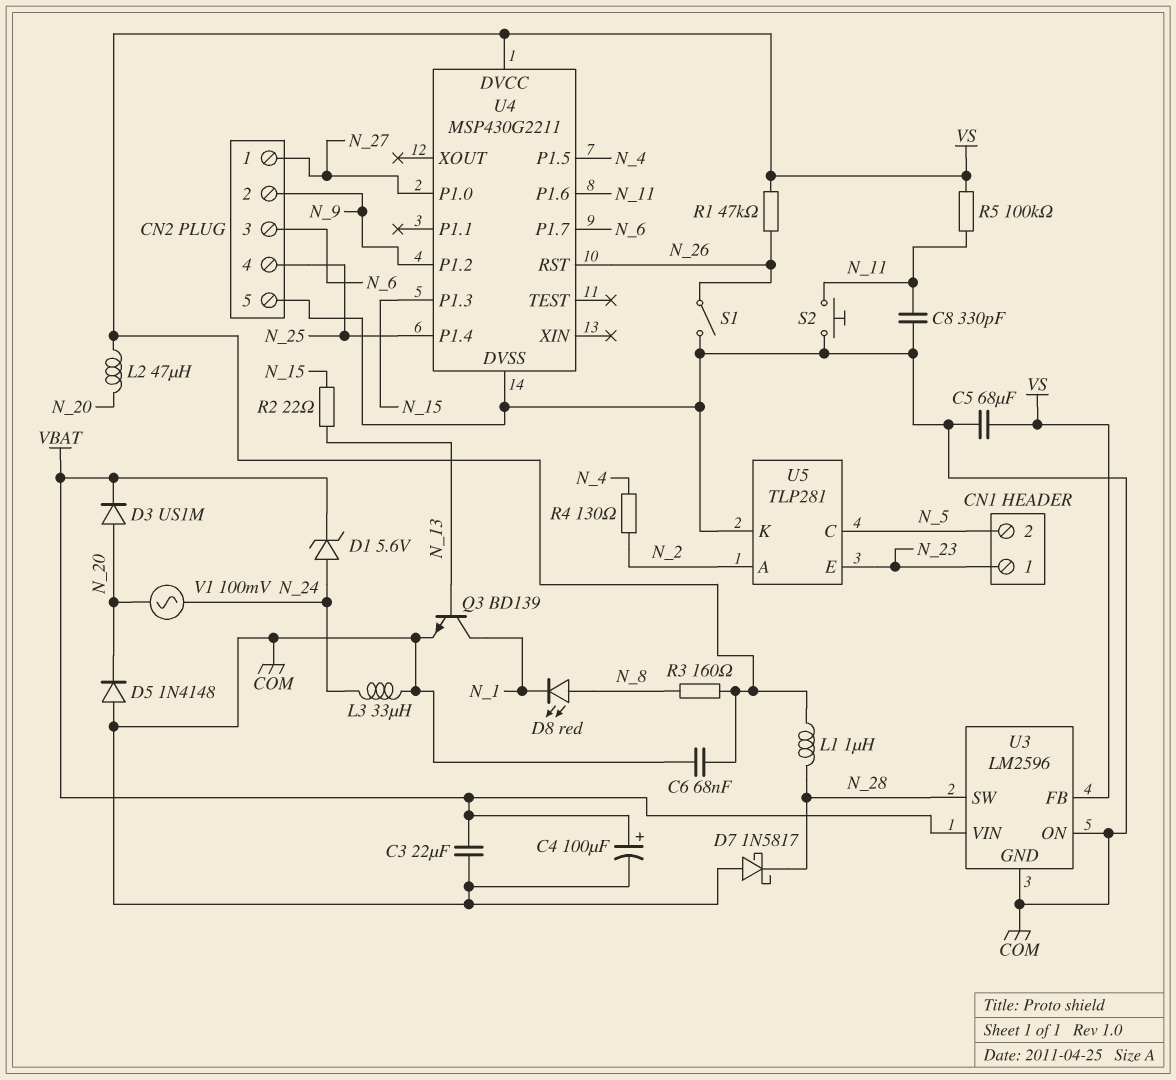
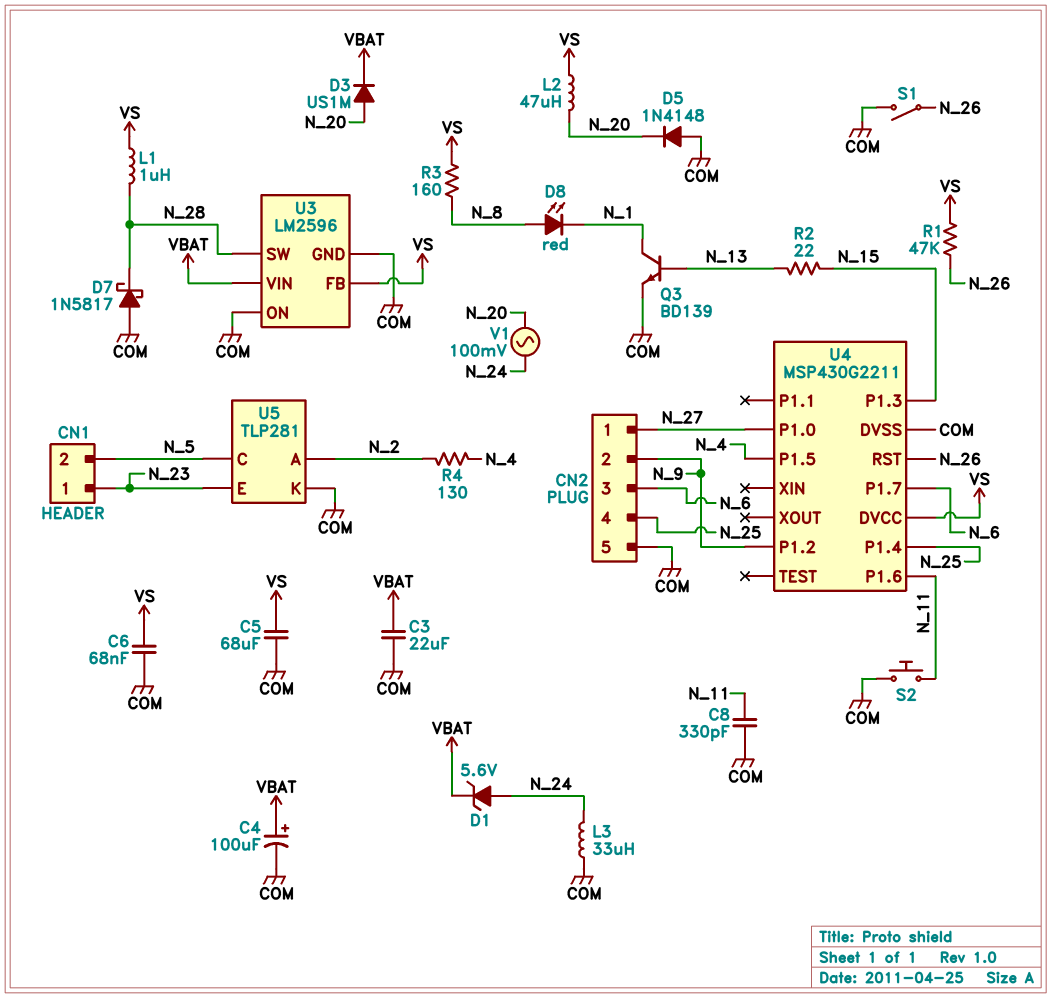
R5: 100k (N_11, VS) -> none

